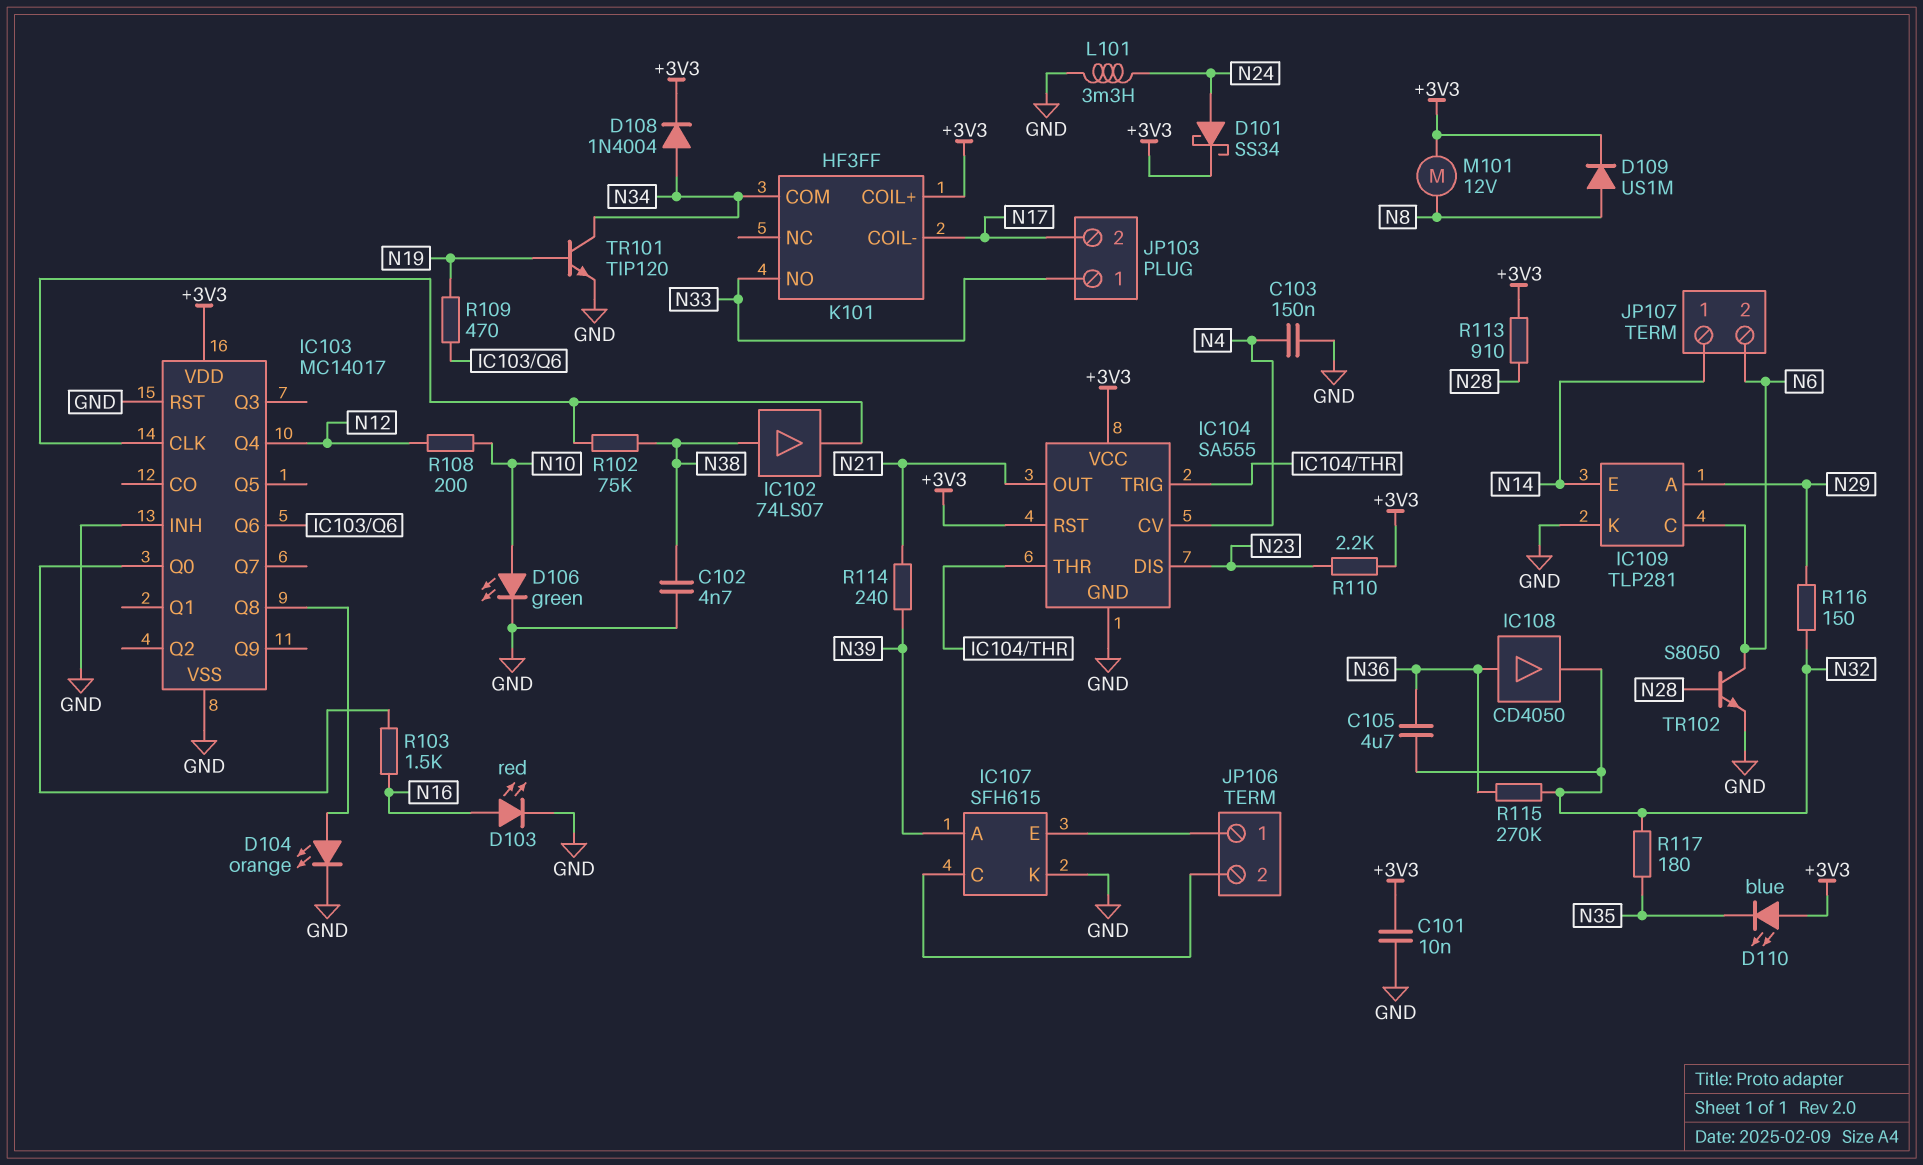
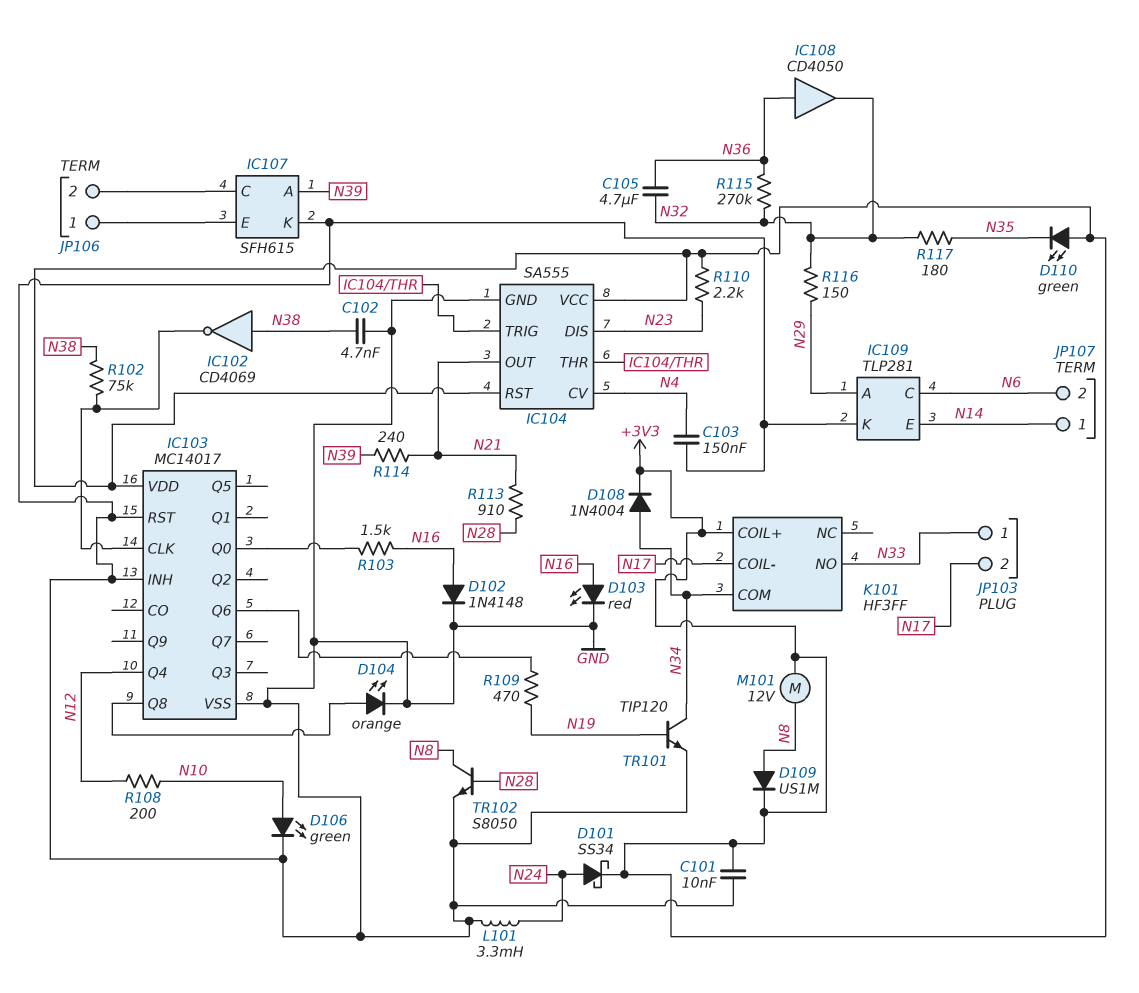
D102: none -> diode 1N4148 (A N16, K GND)
D110: LED blue (A +3V3, K N35) -> LED green (A +3V3, K N35)
IC102: buffer 74LS07 (in N38, out IC103/CLK) -> NOT CD4069 (in N38, out IC103/CLK)
R113: 910 (+3V3, N28) -> 910 (N21, N28)
TR102: NPN S8050 (B N28, C N6, E GND) -> NPN S8050 (B N28, C N8, E GND)

